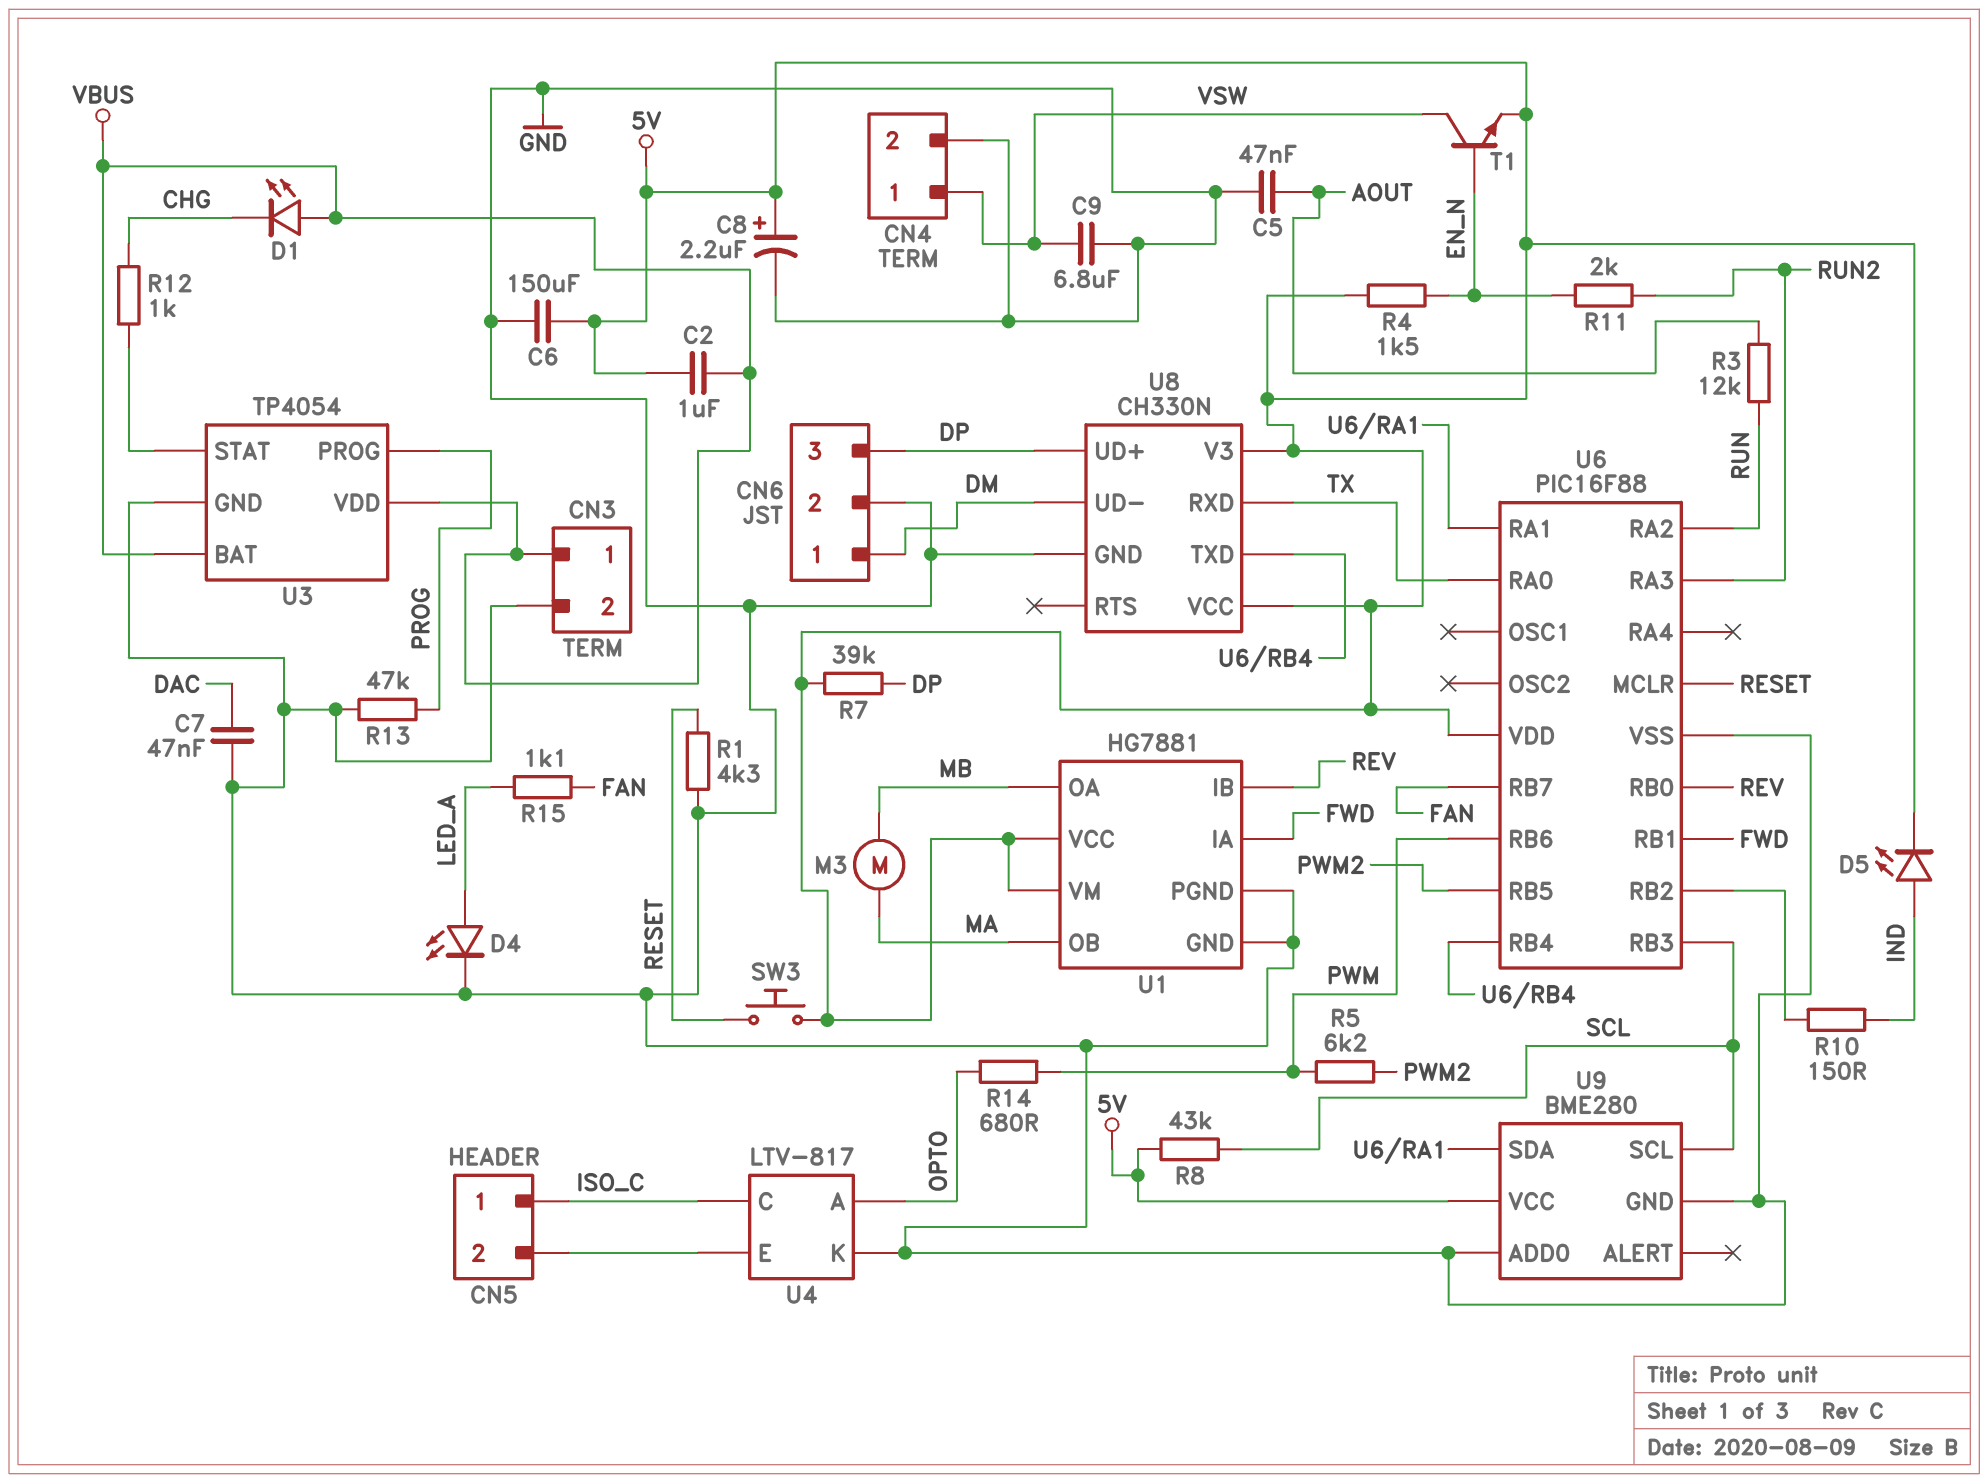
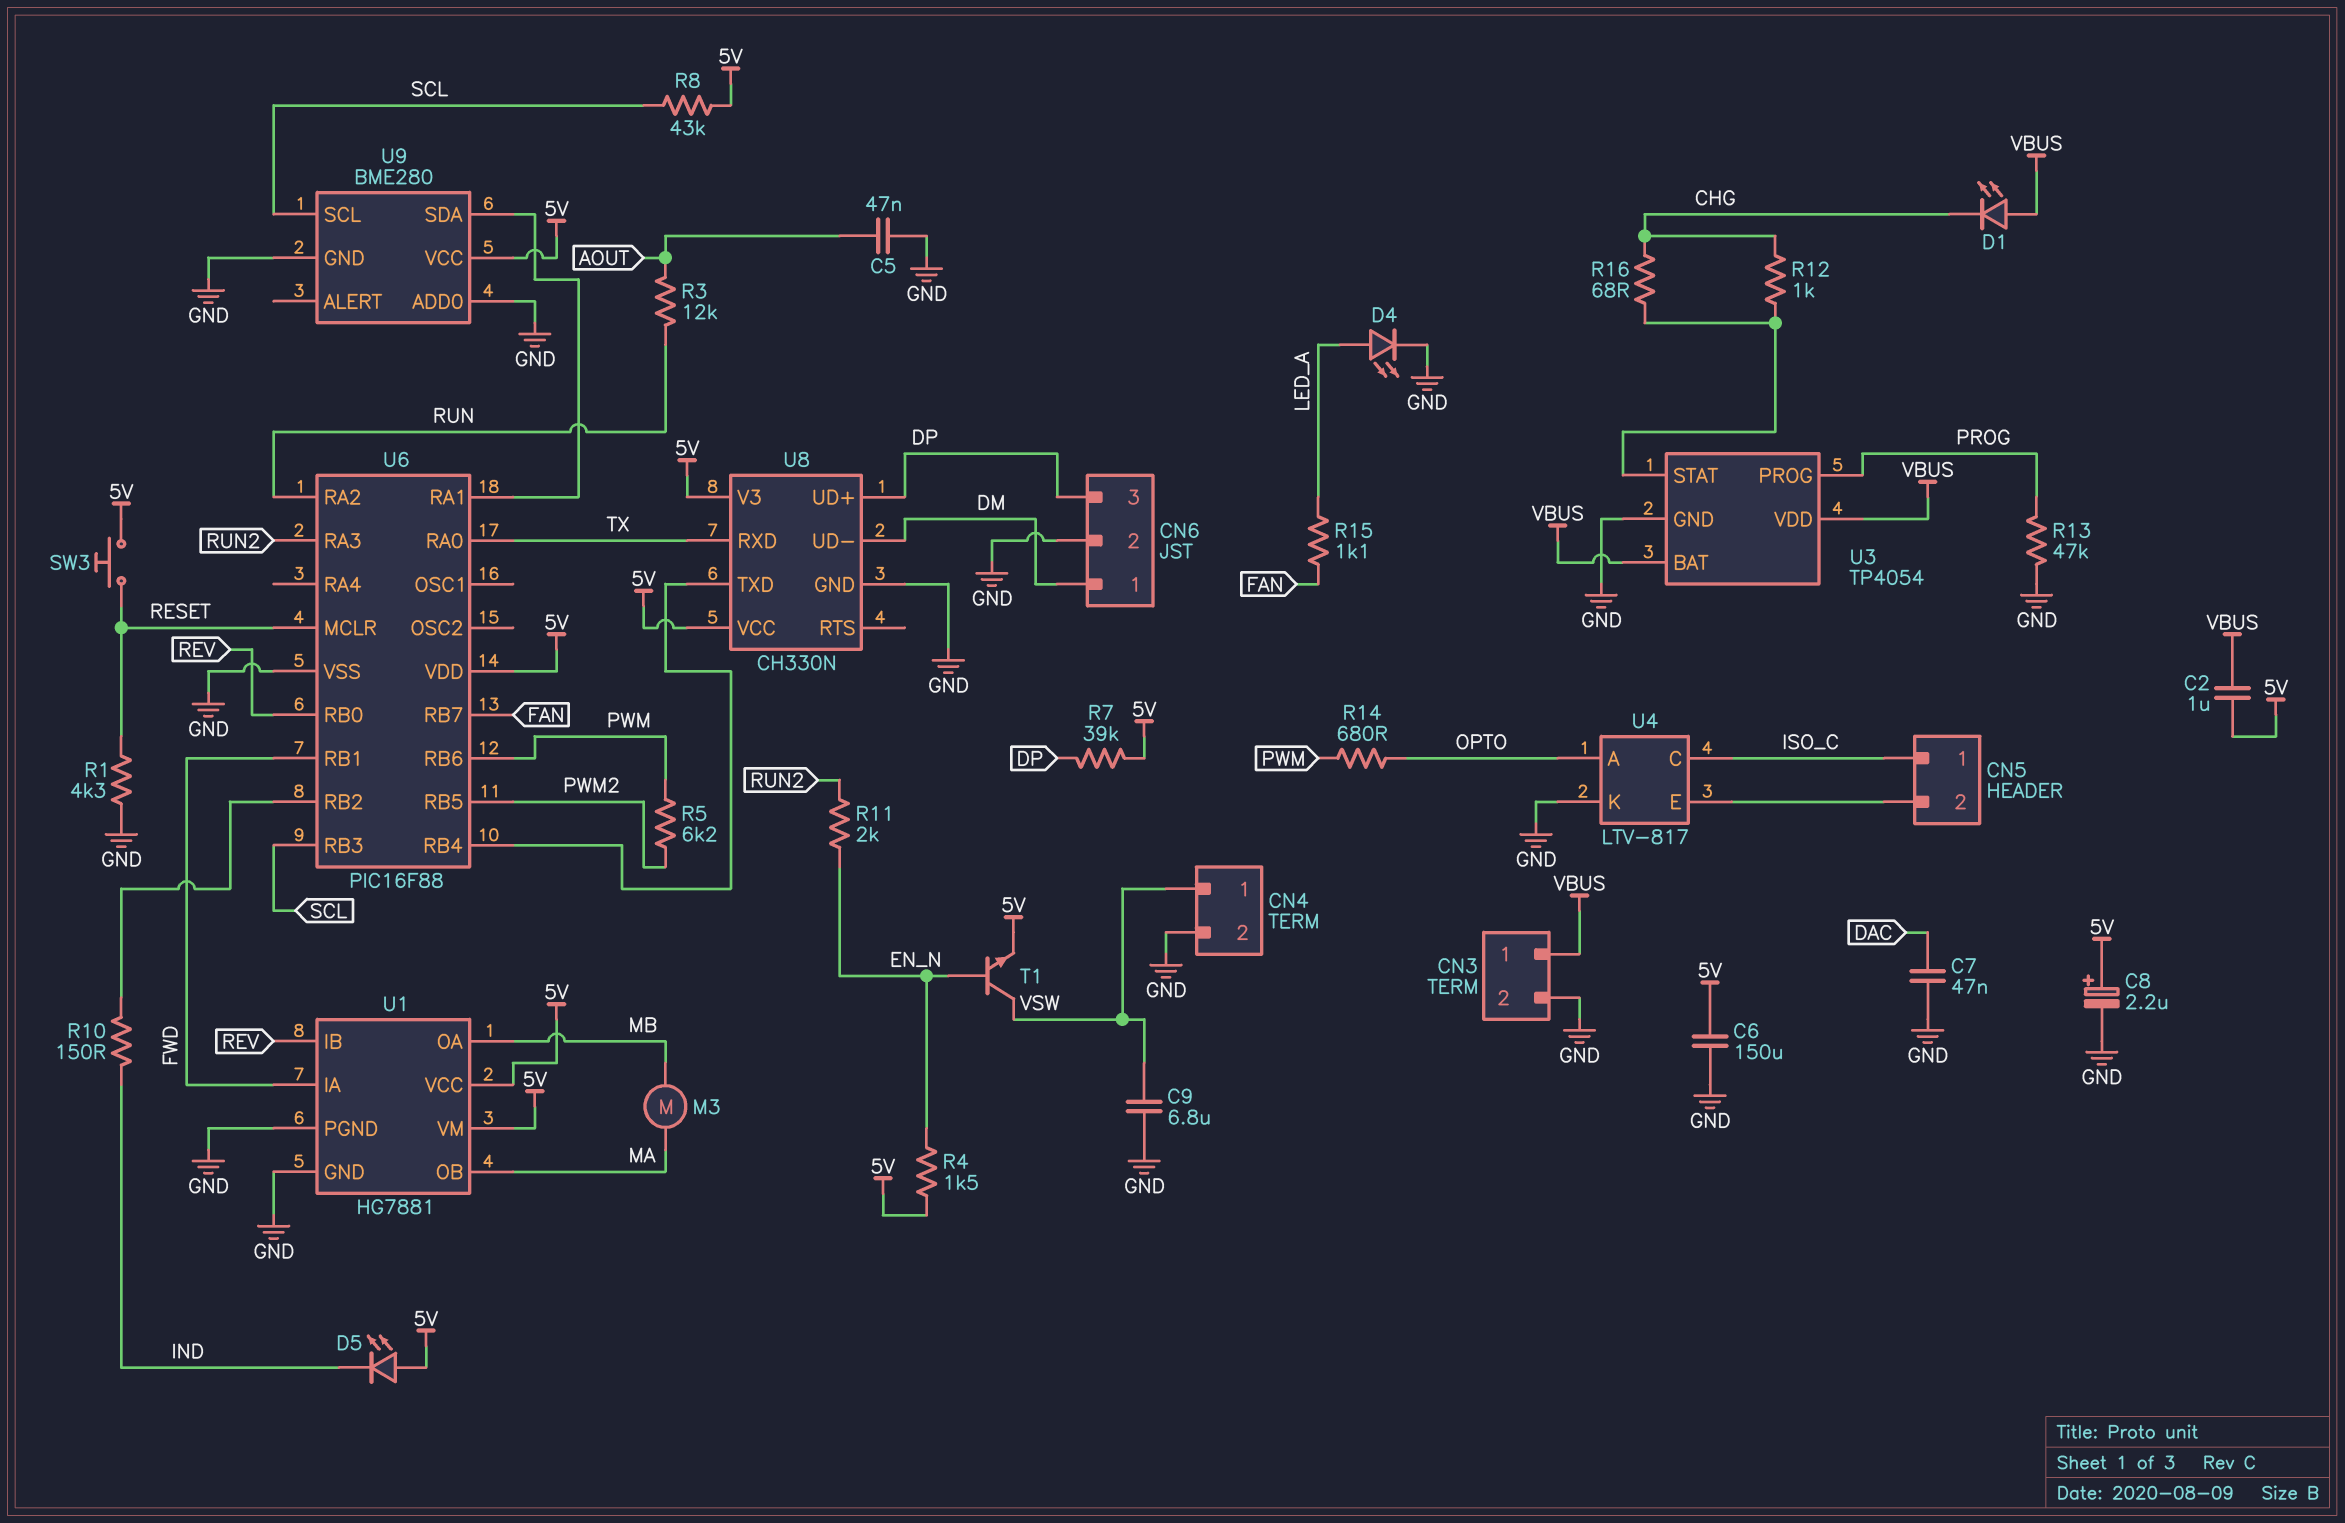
D5: LED (A IND, K 5V) -> LED (A 5V, K IND)
R16: none -> 68 (CHG, U3/STAT)

